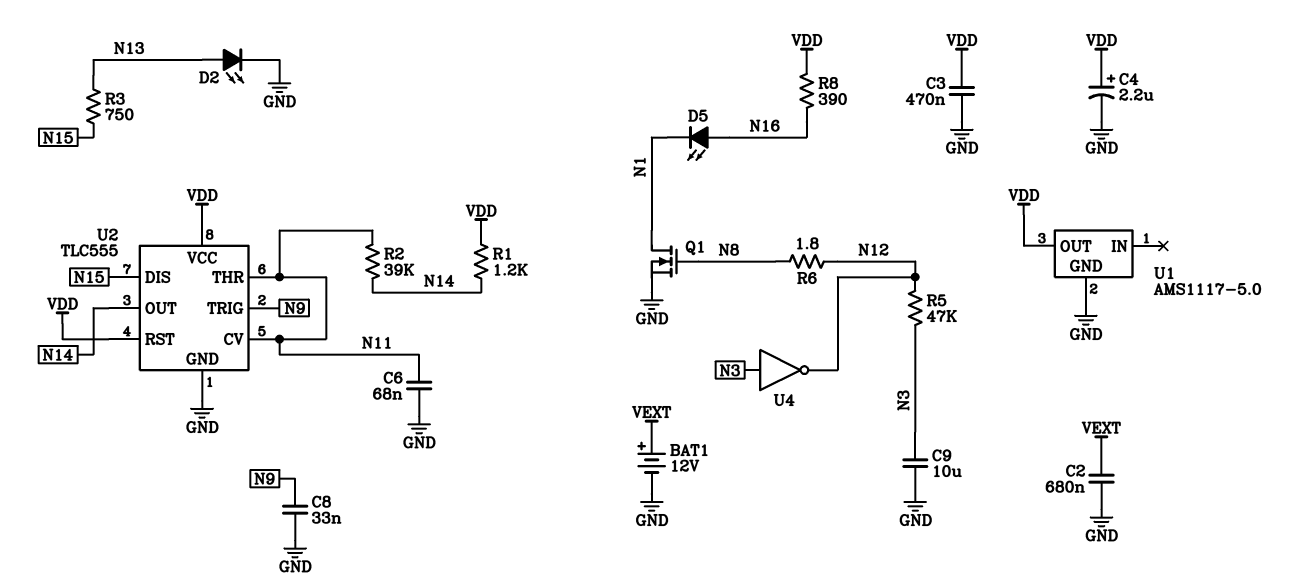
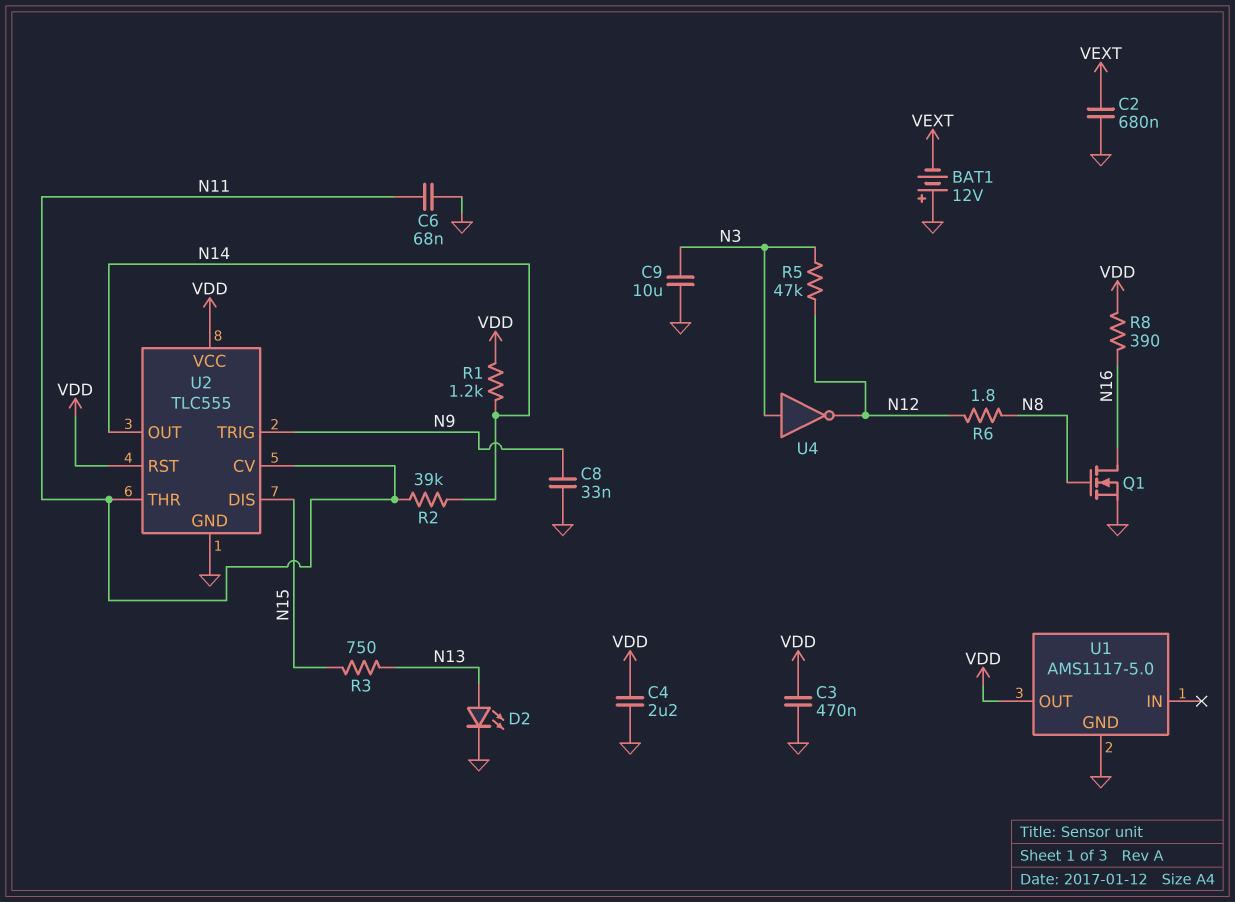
BAT1: 12V (plus VEXT, minus GND) -> 12V (plus GND, minus VEXT)
C4: 2.2uF (plus VDD, minus GND) -> 2.2uF (GND, VDD)
D5: LED (A N16, K N1) -> none
Q1: NMOS (G N8, D N1, S GND) -> NMOS (G N8, D N16, S GND)

